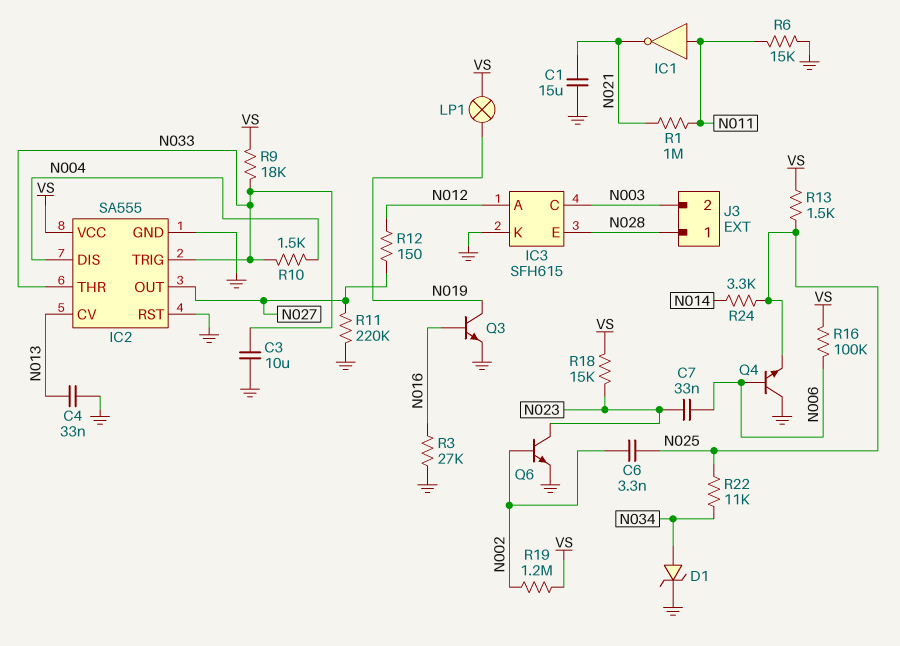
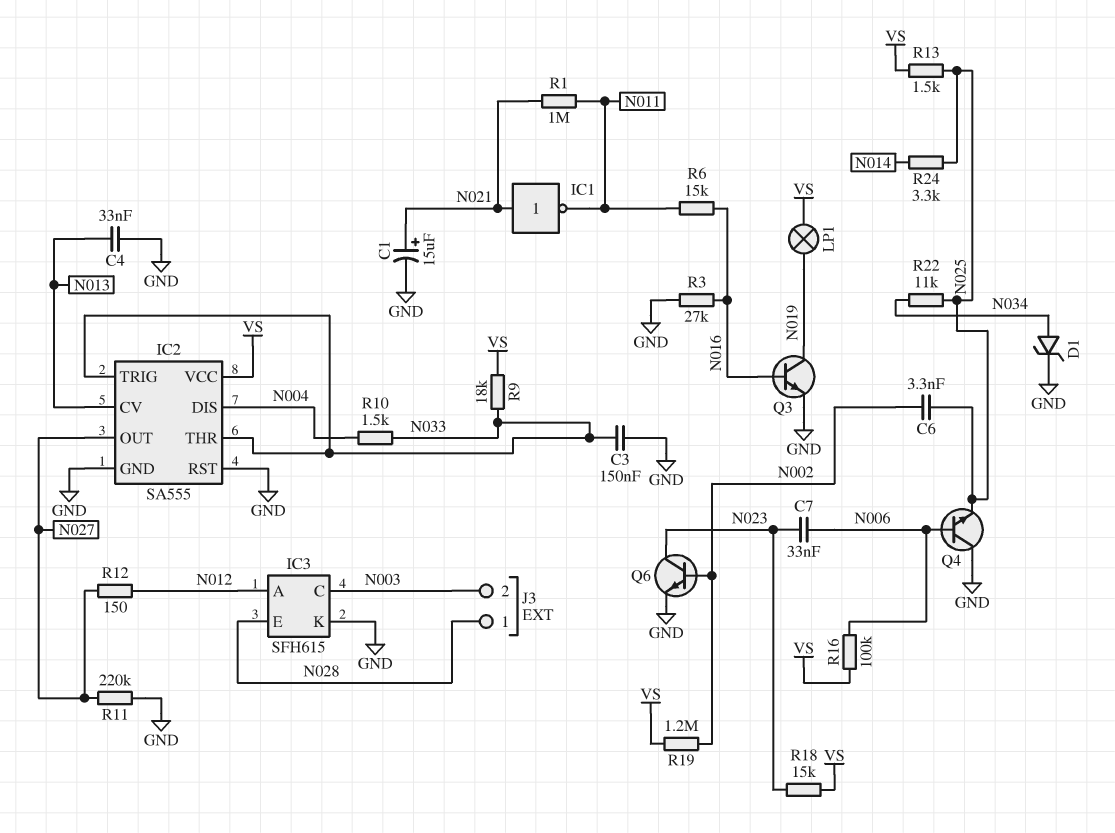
C1: 15uF (GND, N021) -> 15uF (plus N021, minus GND)
C3: 10uF (GND, N033) -> 150nF (GND, N033)
IC1: NOT (in N011, out N021) -> NOT (in N021, out N011)
R6: 15k (GND, N011) -> 15k (N011, N016)

